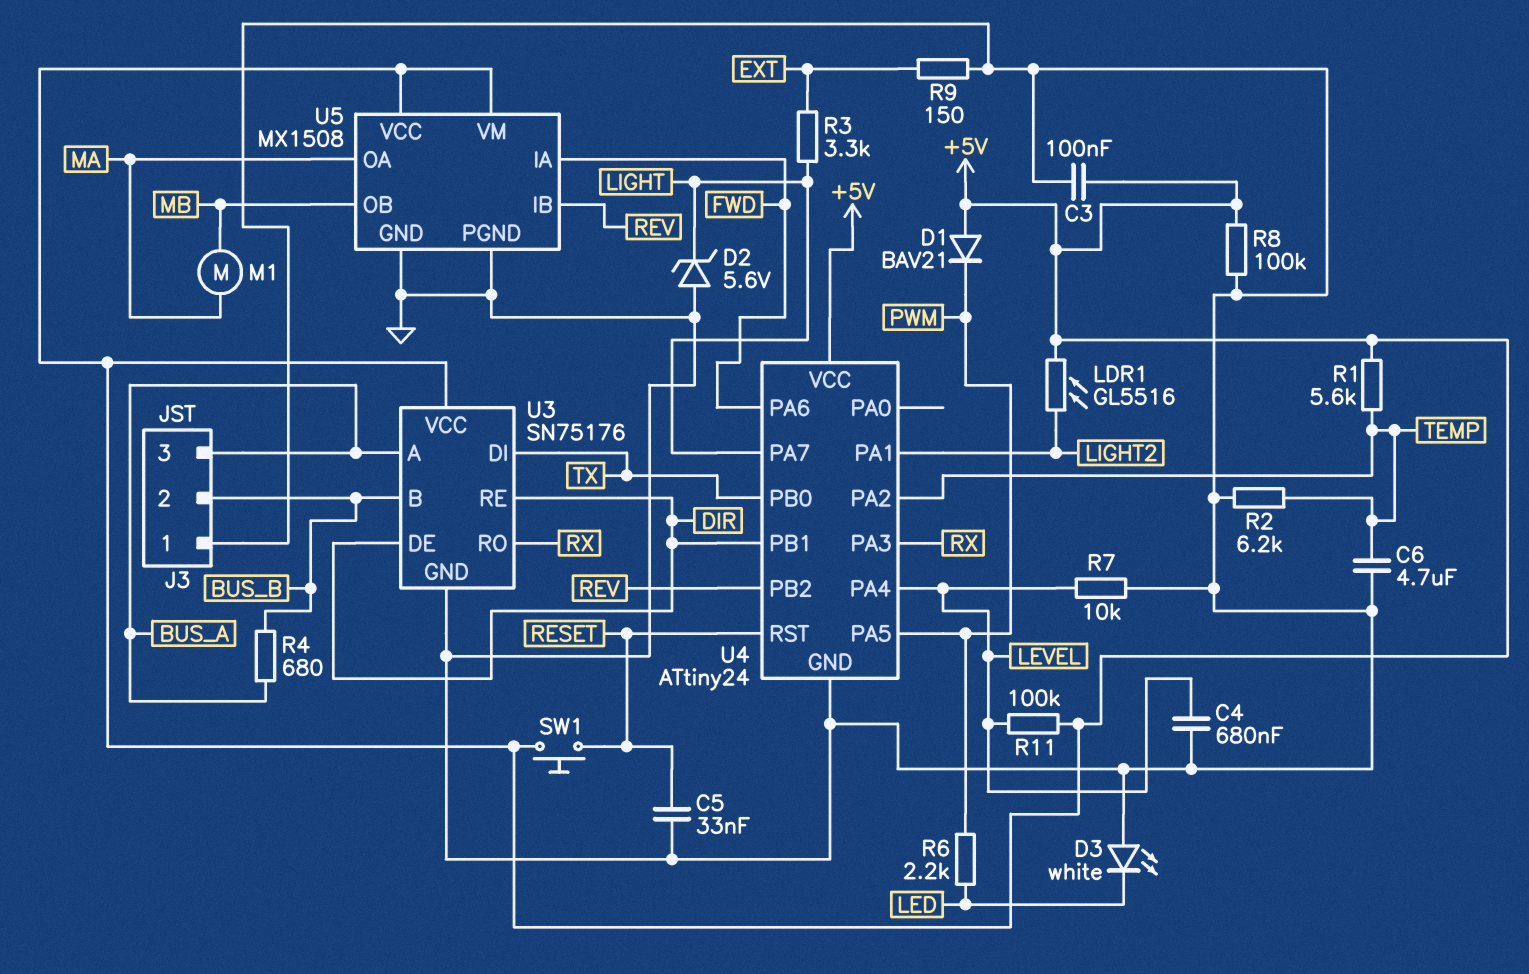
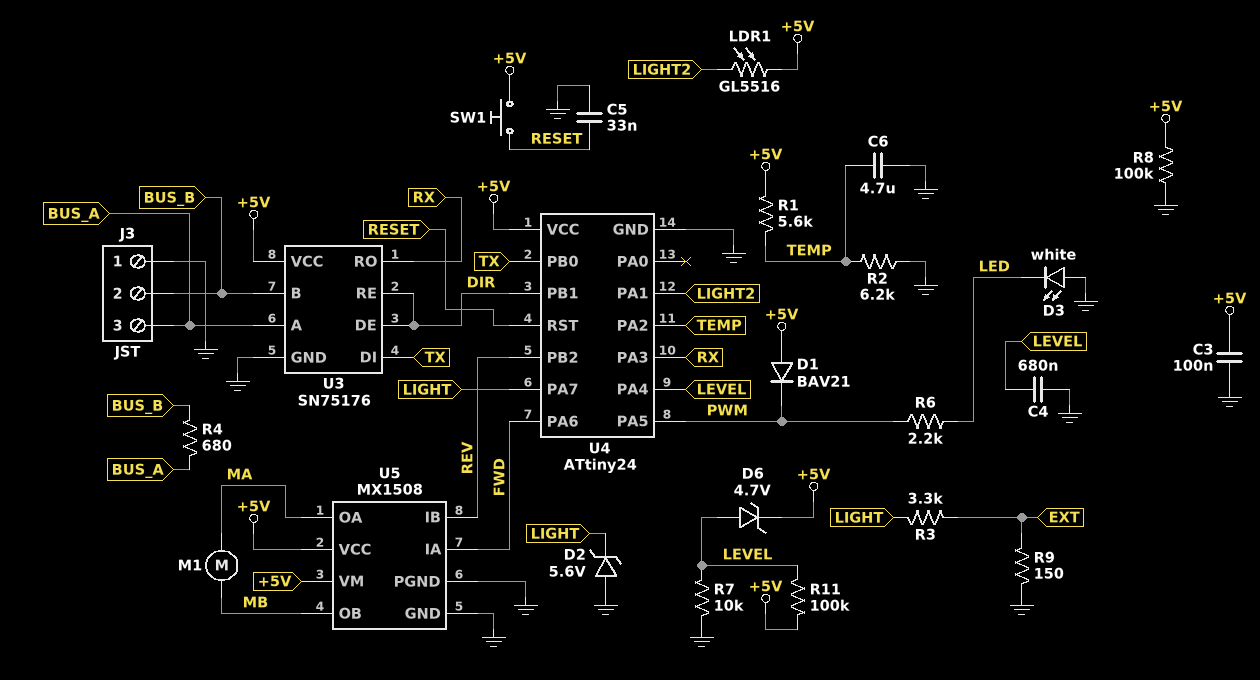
D6: none -> zener 4.7V (A LEVEL, K +5V)

